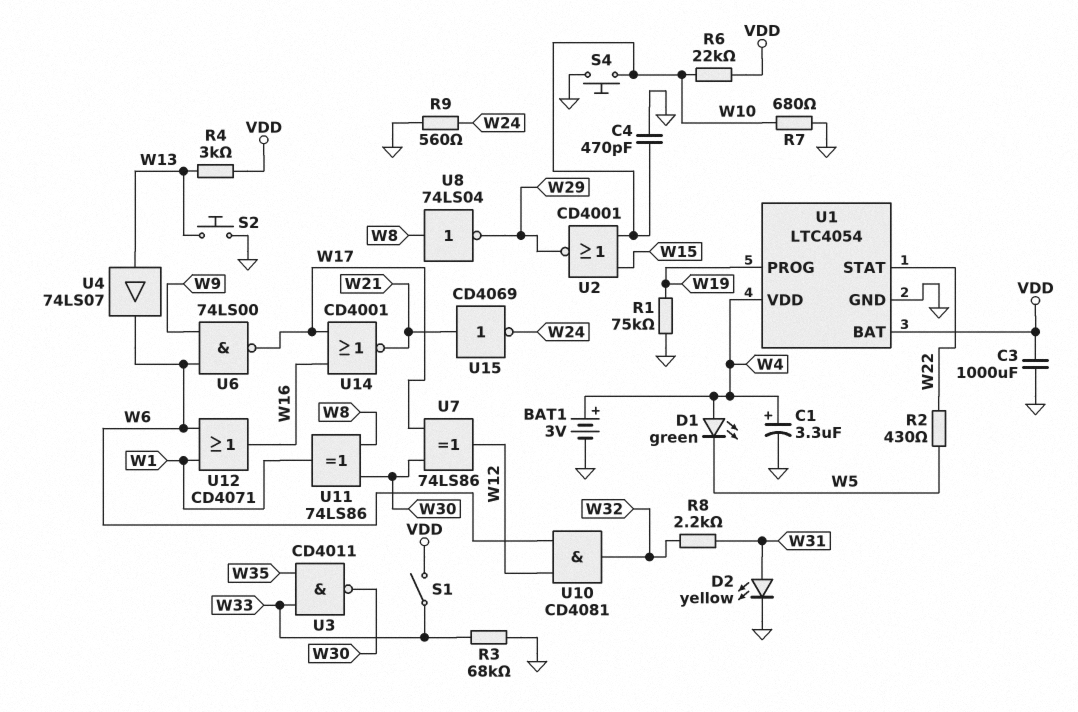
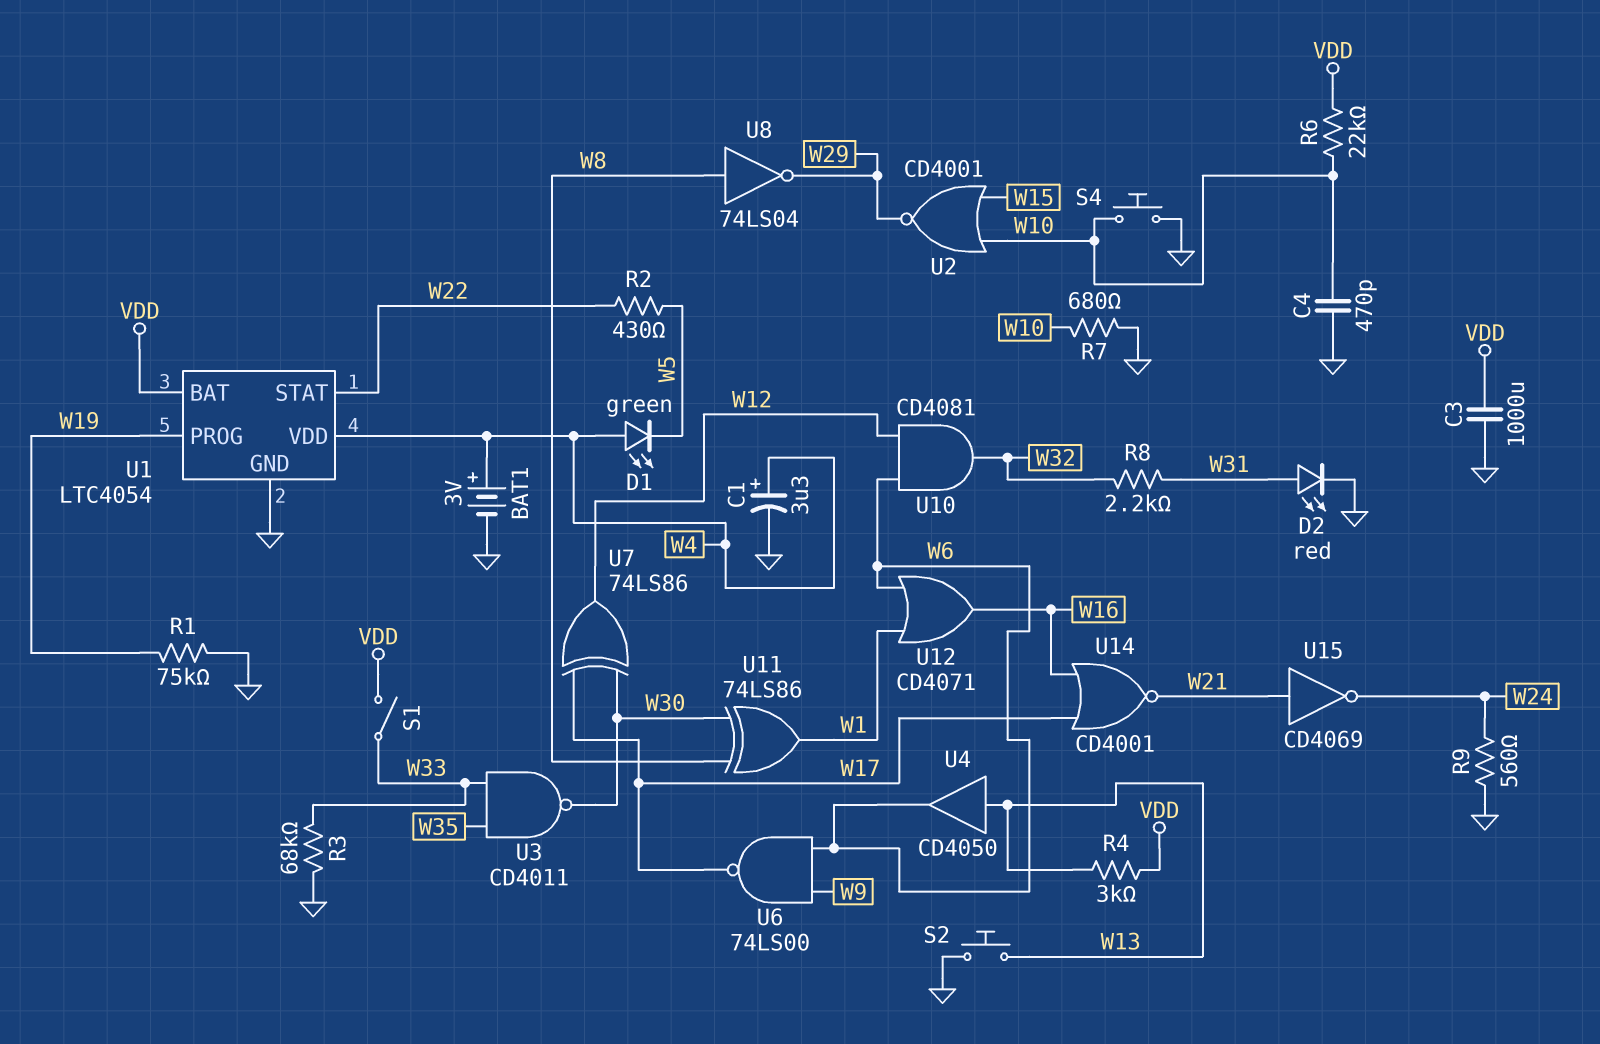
D2: LED yellow (A W31, K GND) -> LED red (A W31, K GND)
U4: buffer 74LS07 (in W13, out W6) -> buffer CD4050 (in W13, out W6)

